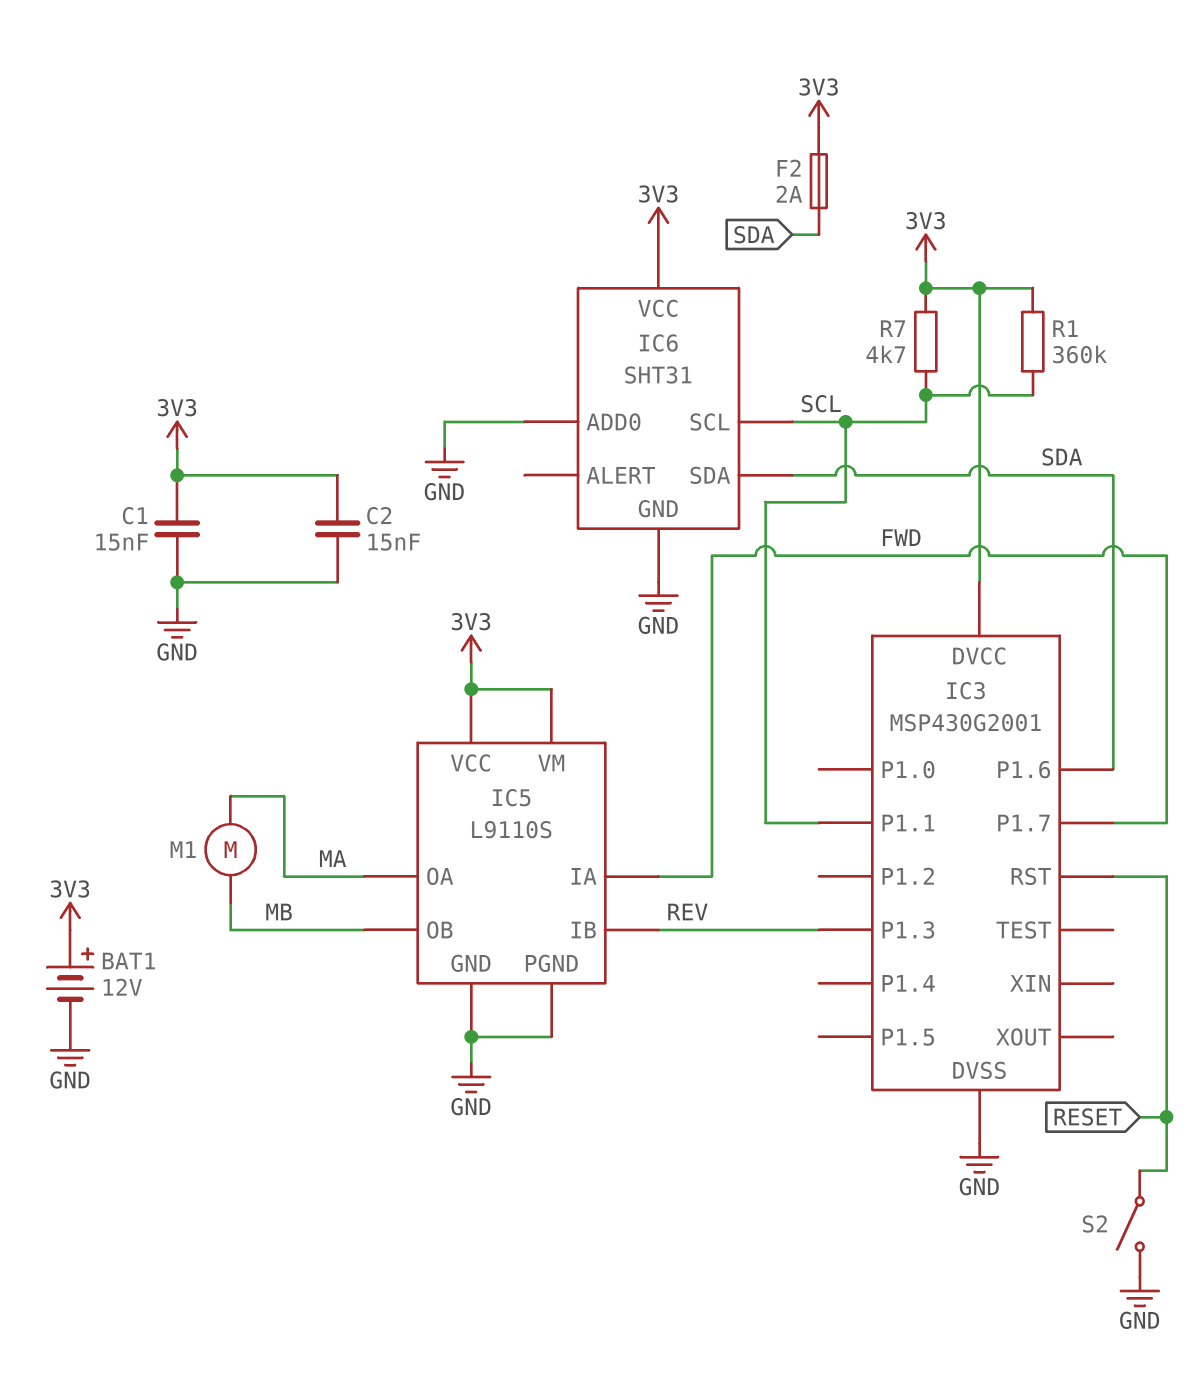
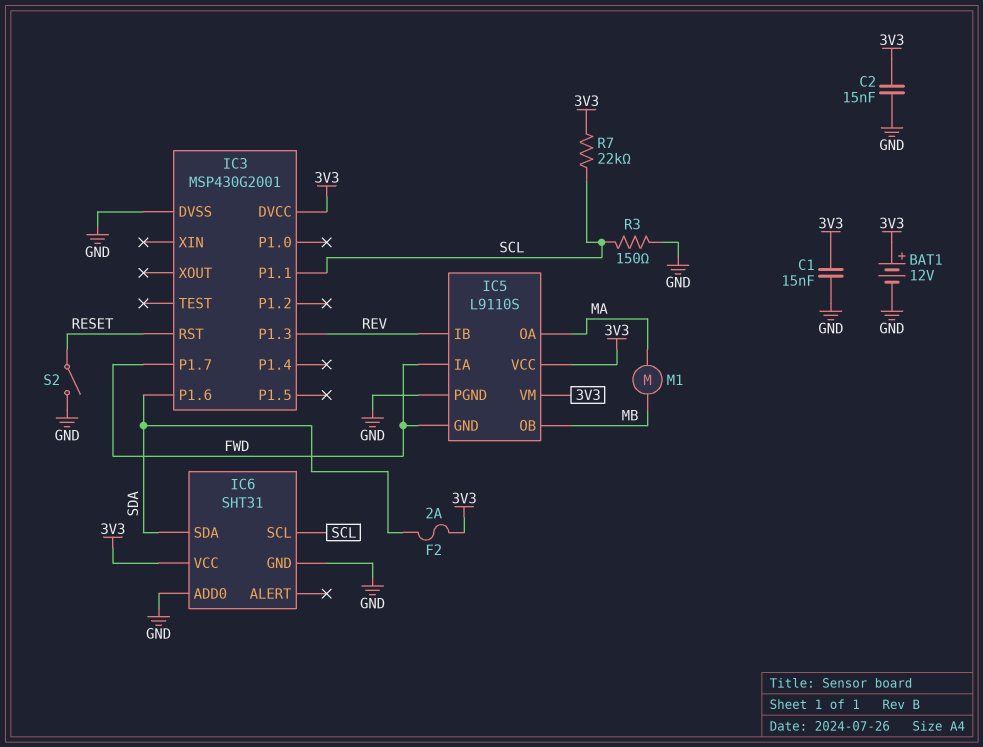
IC5 pin GND: GND -> FWD
R1: 360k (3V3, SCL) -> none
R3: none -> 150 (GND, SCL)
R7: 4.7k (3V3, SCL) -> 22k (3V3, SCL)

